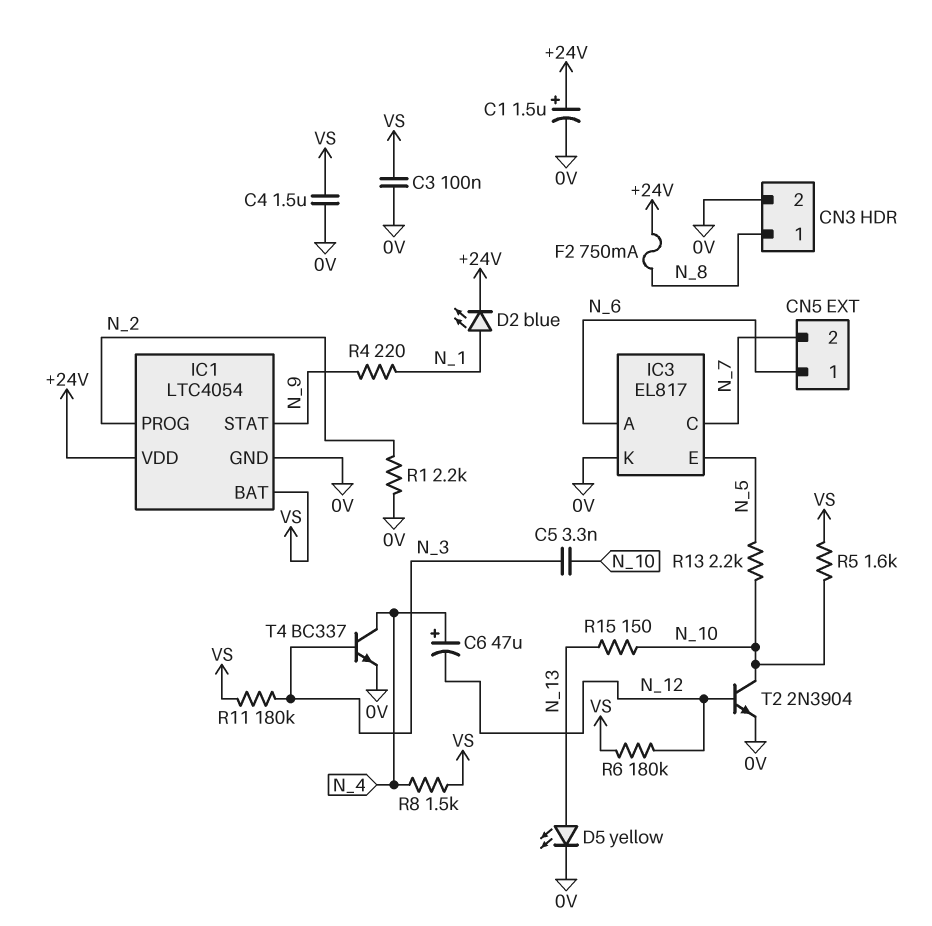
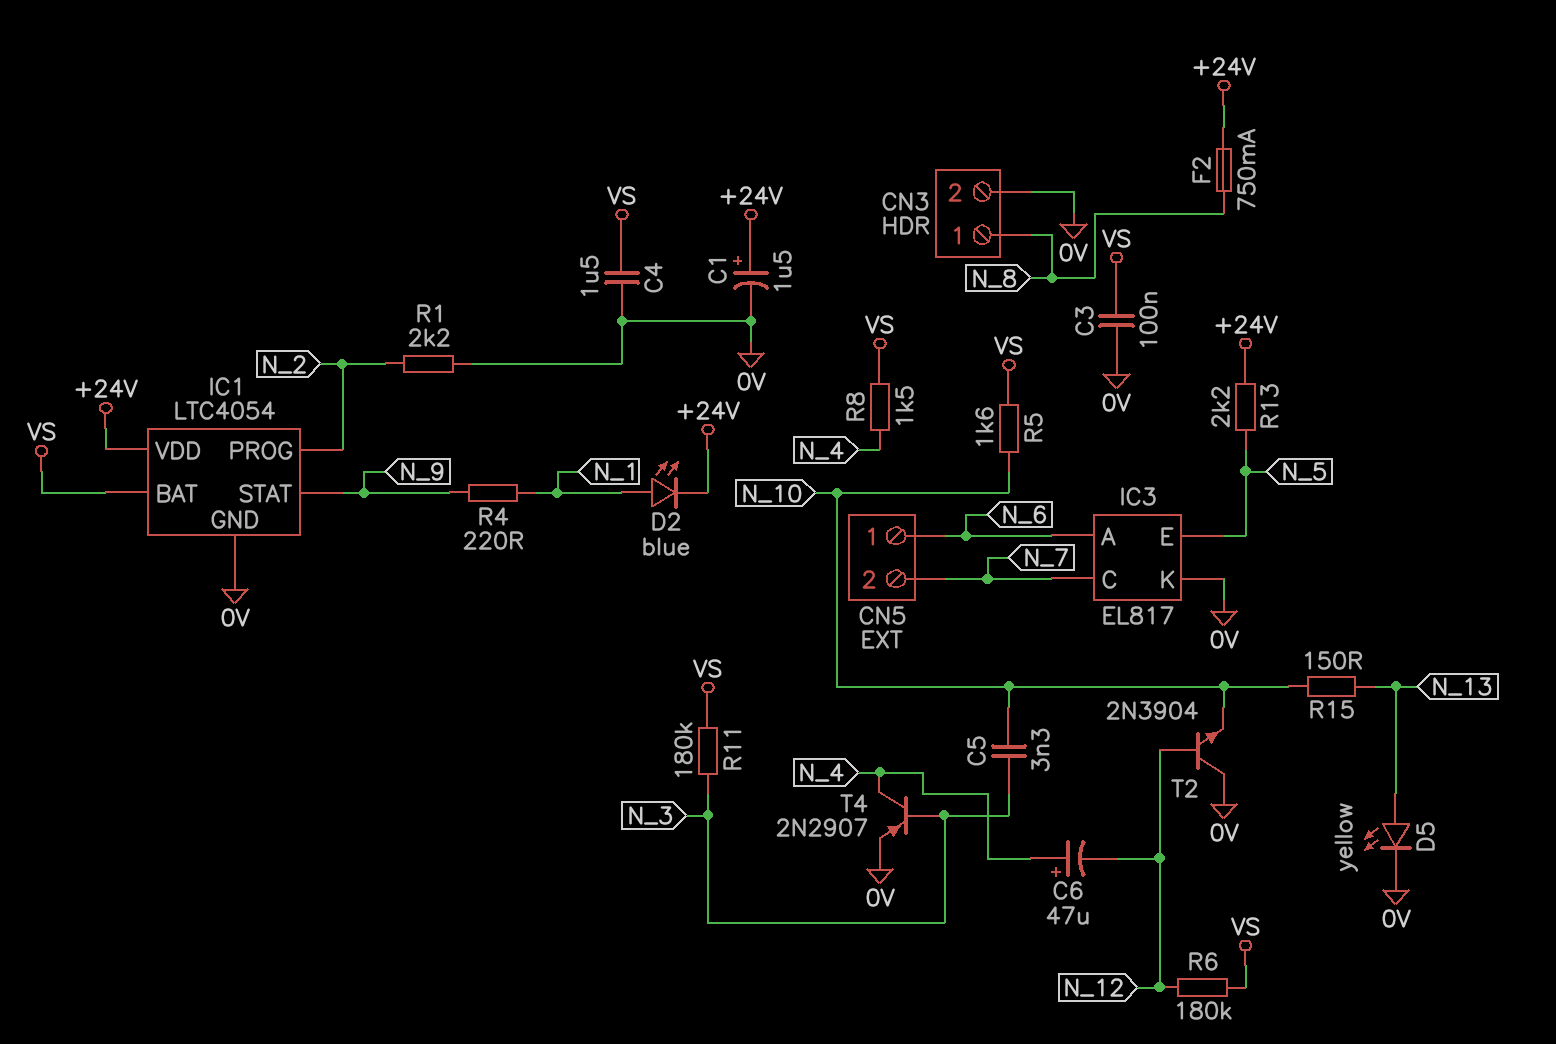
R13: 2.2k (N_5, N_10) -> 2.2k (+24V, N_5)
T2: NPN 2N3904 (B N_12, C N_10, E 0V) -> NPN 2N3904 (B N_12, C 0V, E N_10)
T4: NPN BC337 (B N_3, C N_4, E 0V) -> PNP 2N2907 (B N_3, C N_4, E 0V)

